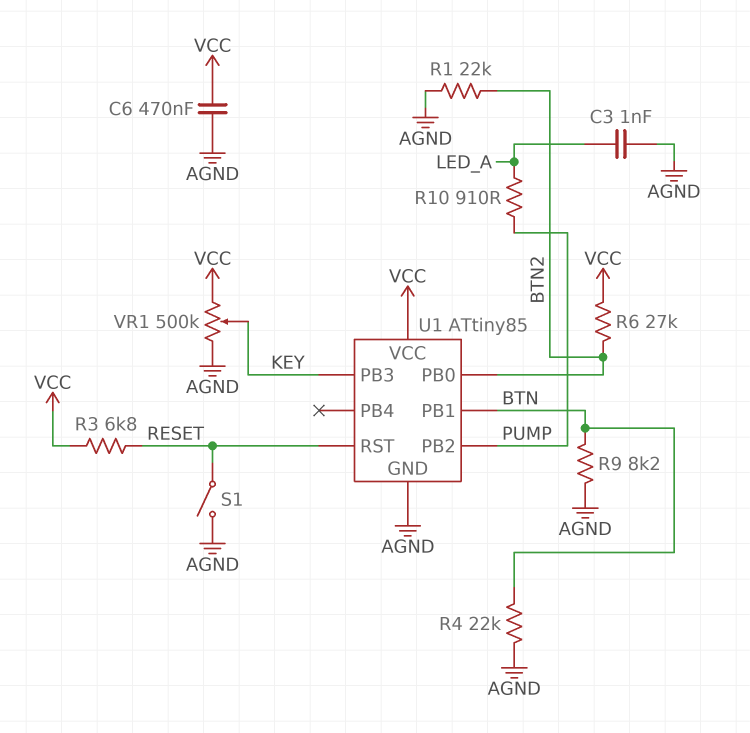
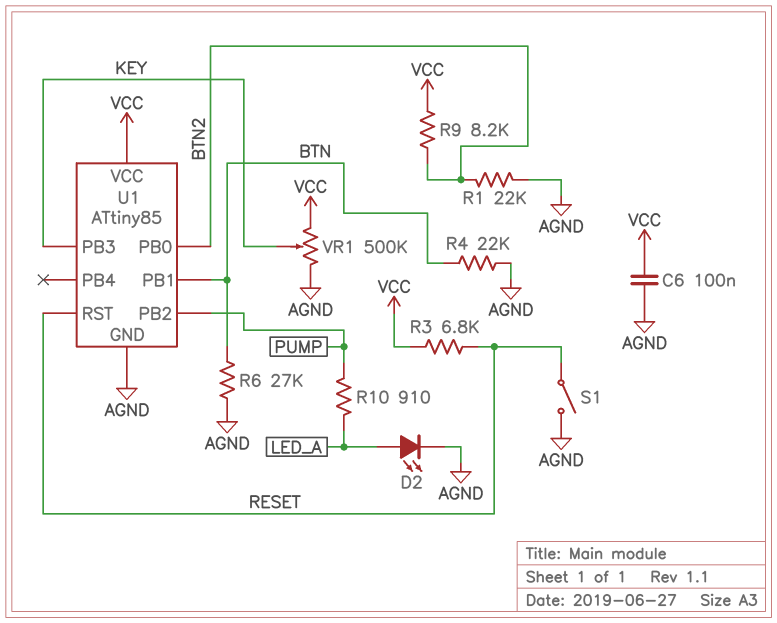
C3: 1nF (AGND, LED_A) -> none
C6: 470nF (AGND, VCC) -> 100nF (AGND, VCC)
D2: none -> LED (A LED_A, K AGND)
R6: 27k (BTN2, VCC) -> 27k (AGND, BTN)
R9: 8.2k (AGND, BTN) -> 8.2k (BTN2, VCC)

